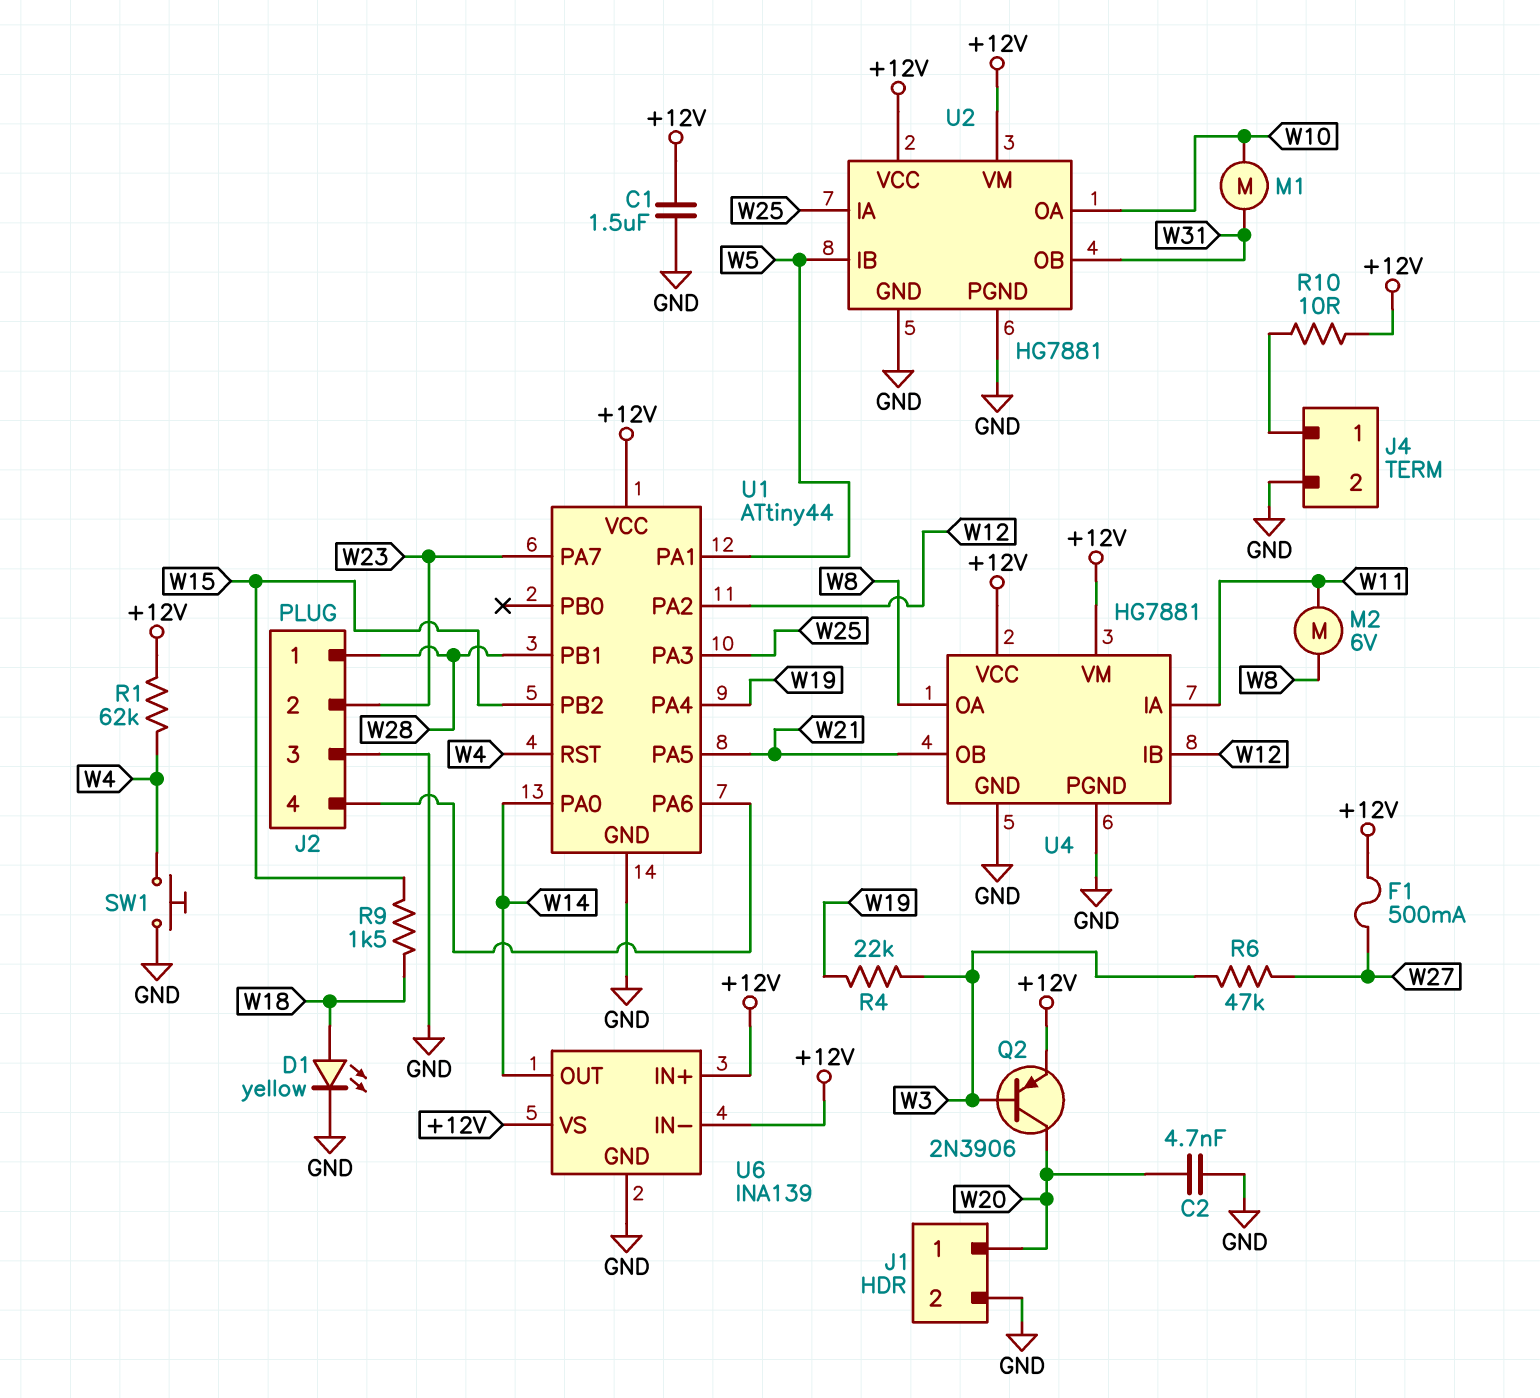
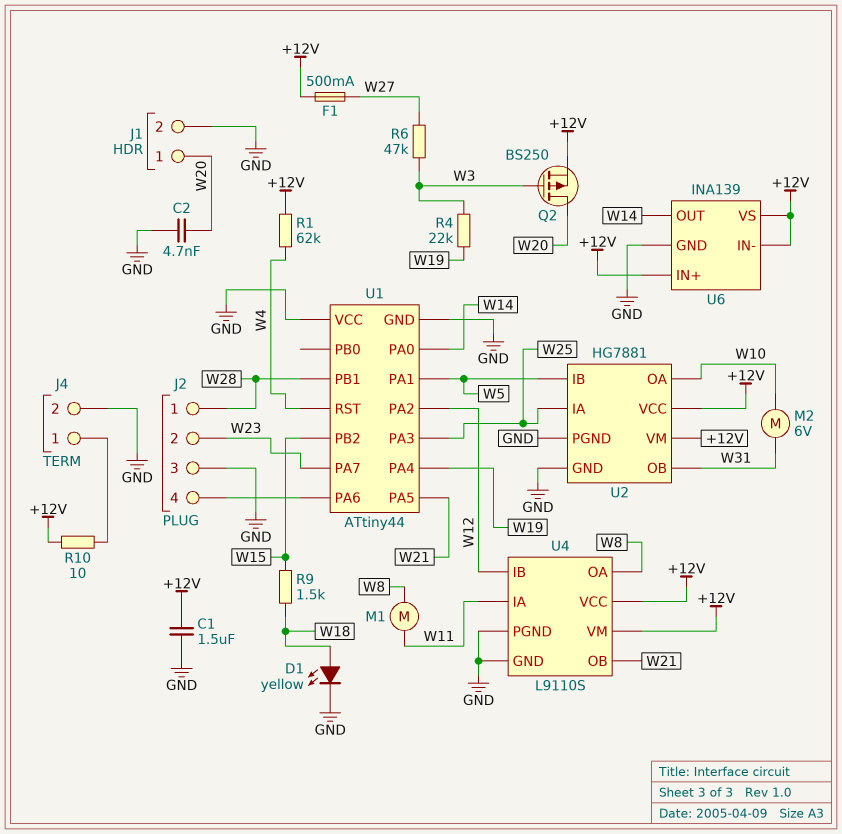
M1: motor (W10, W31) -> motor (W8, W11)
M2: motor 6V (W8, W11) -> motor 6V (W10, W31)
Q2: PNP 2N3906 (B W3, C W20, E +12V) -> PMOS BS250 (G W3, D W20, S +12V)
SW1: button (GND, W4) -> none
U1 pin VCC: +12V -> GND
U4: HG7881 -> L9110S

